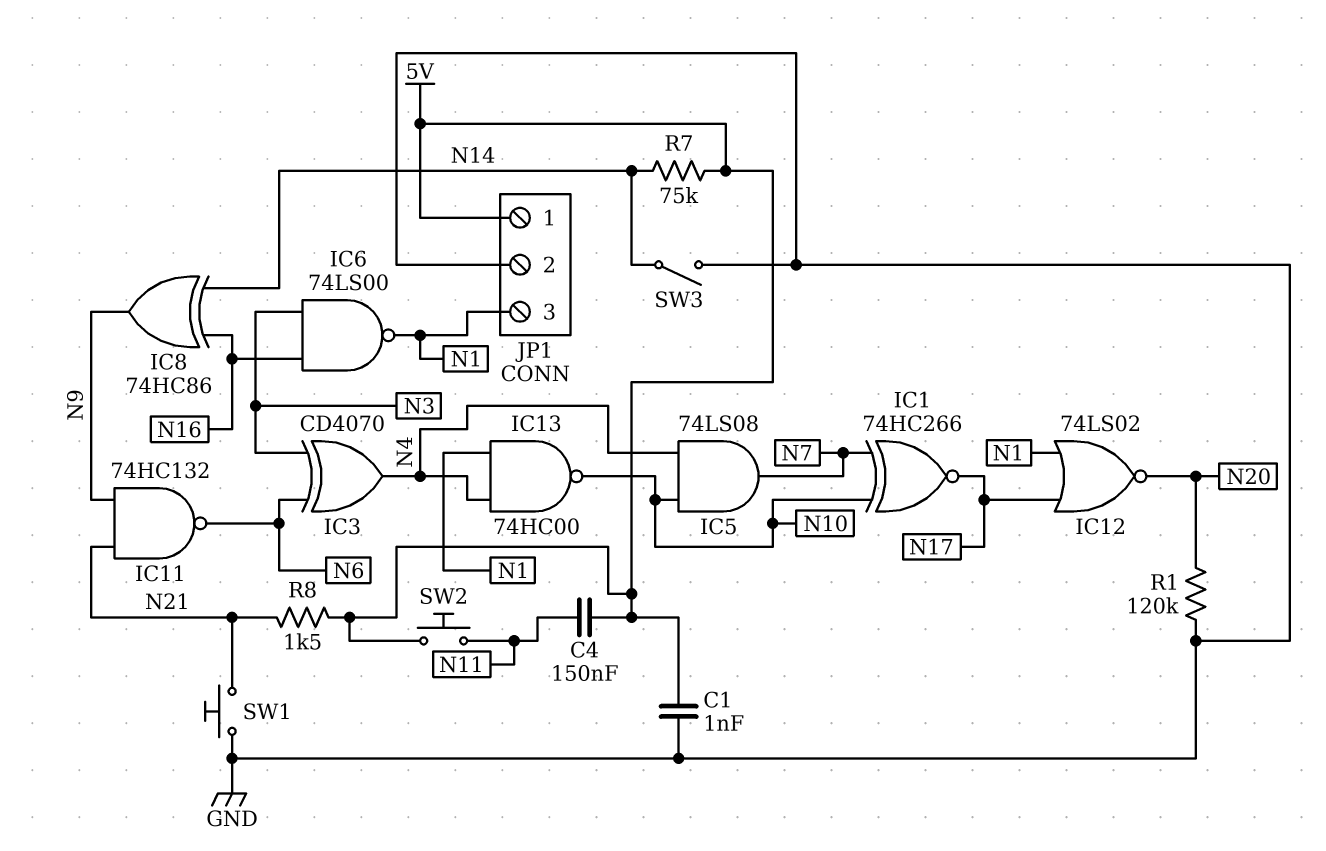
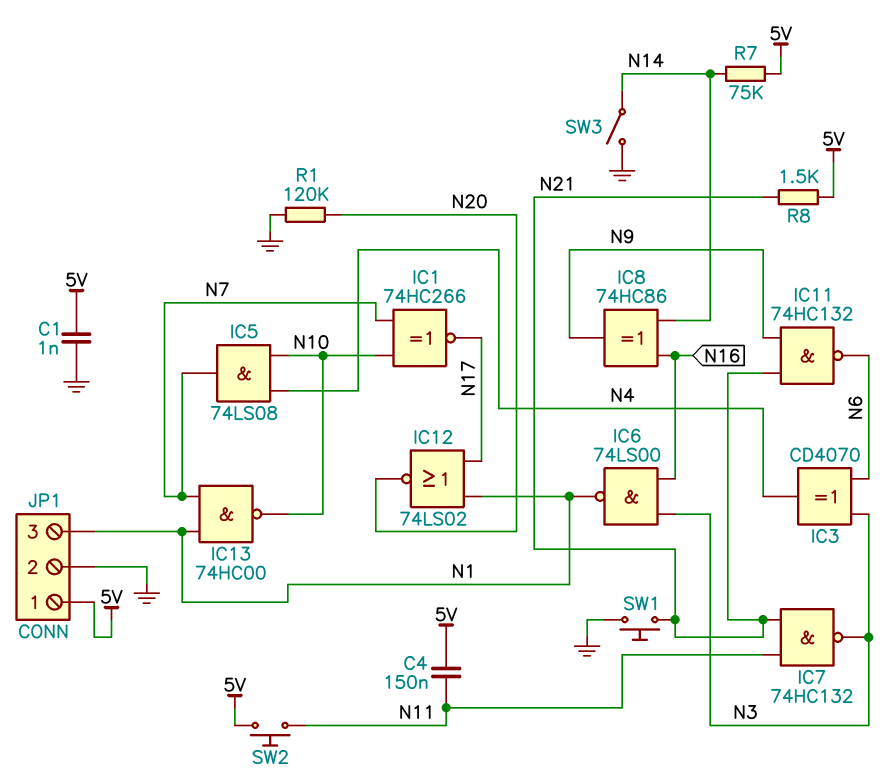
IC7: none -> NAND 74HC132 (in N11, in N21, out N3)
IC13: NAND 74HC00 (in N1, in N4, out N10) -> NAND 74HC00 (in N1, in N7, out N10)

